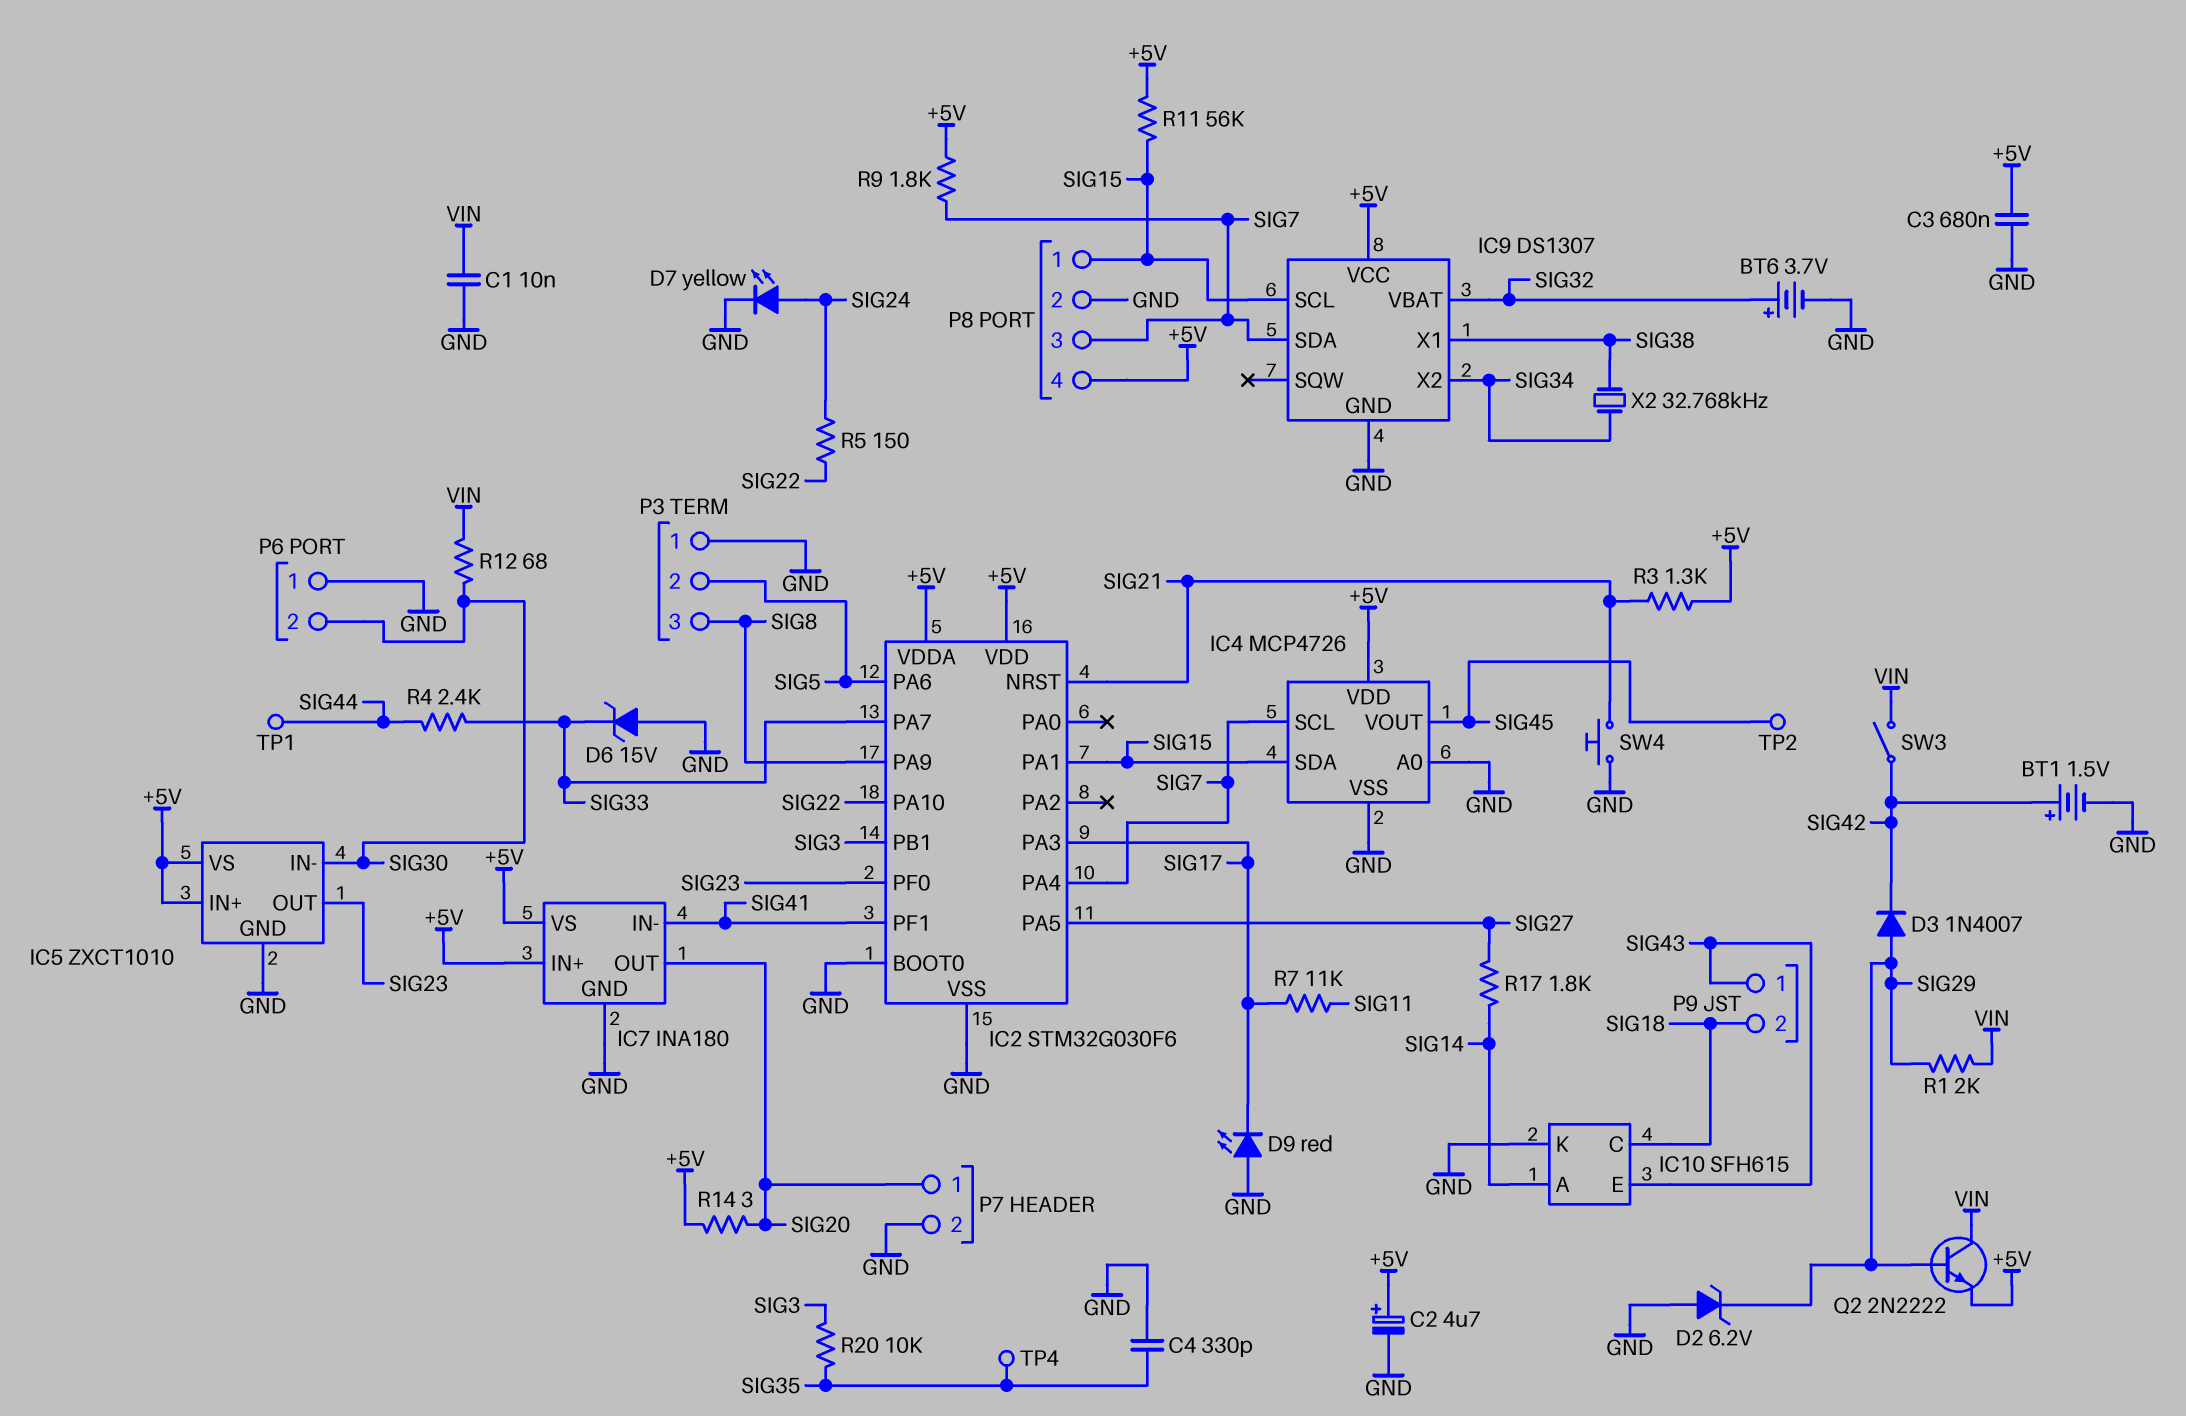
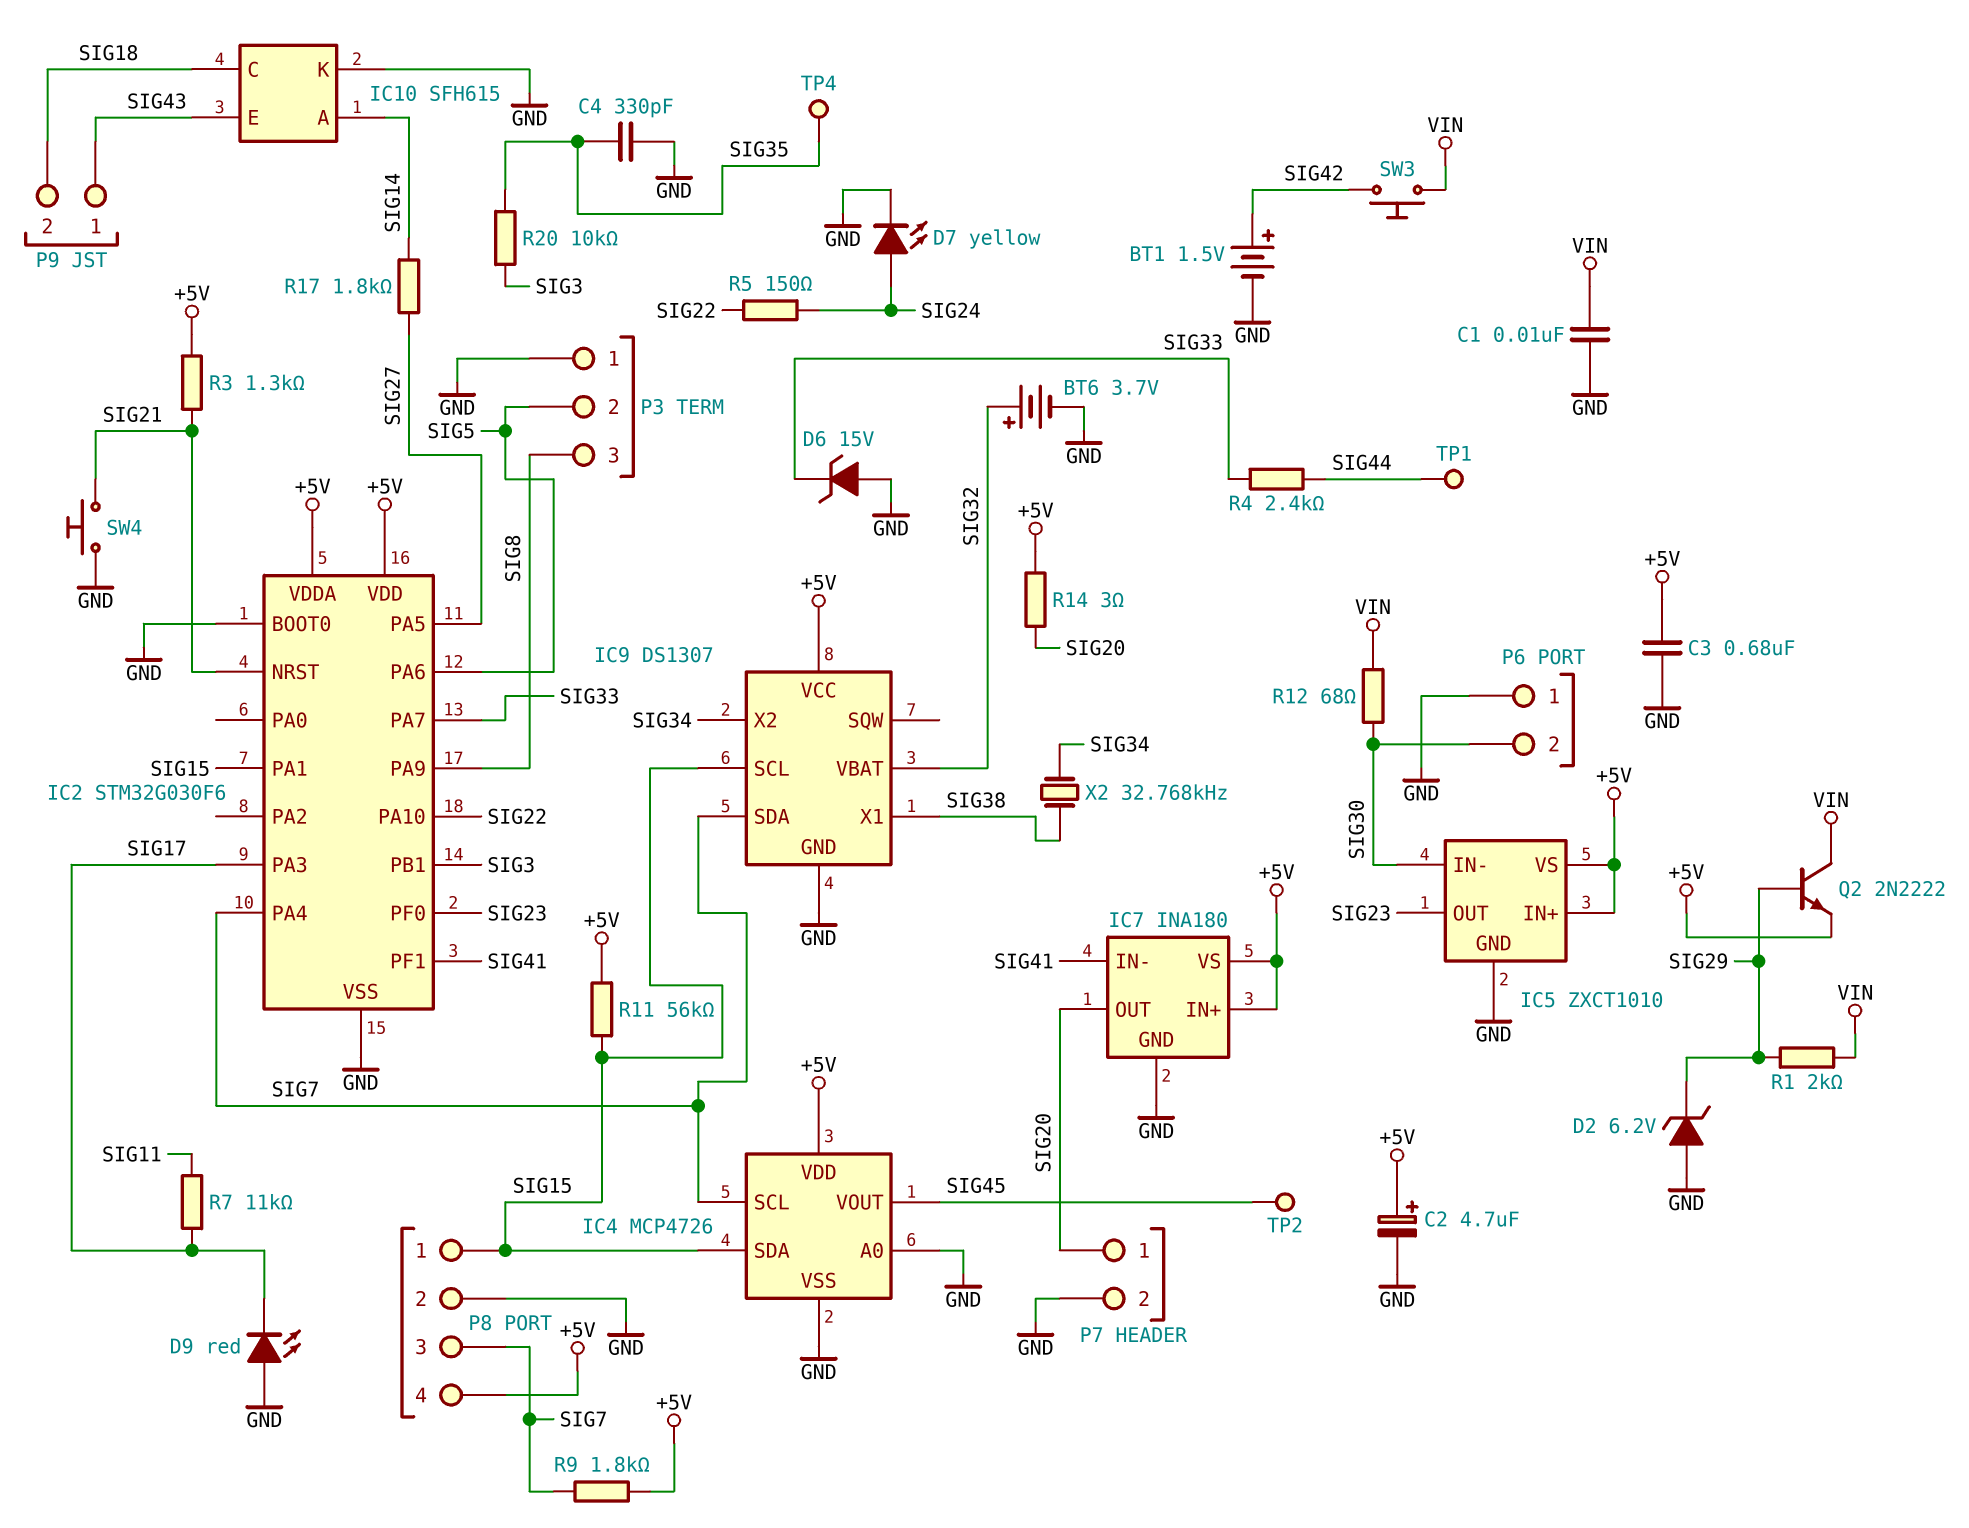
D3: diode 1N4007 (A SIG29, K SIG42) -> none
SW3: switch (SIG42, VIN) -> button (SIG42, VIN)

